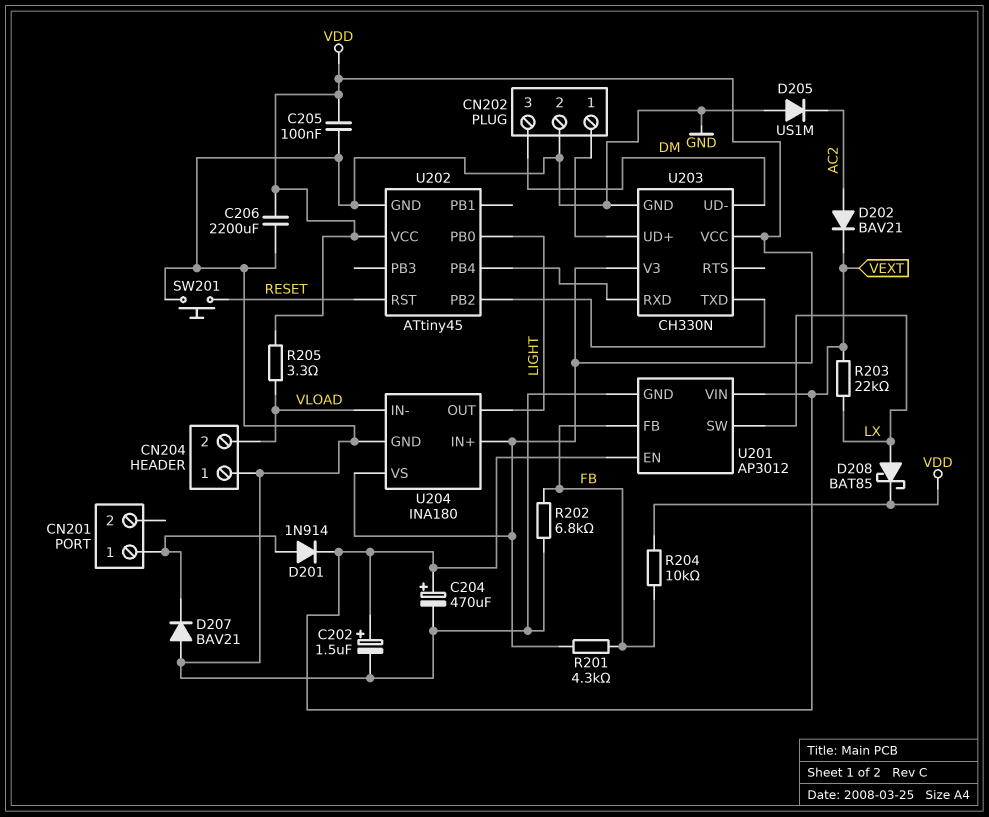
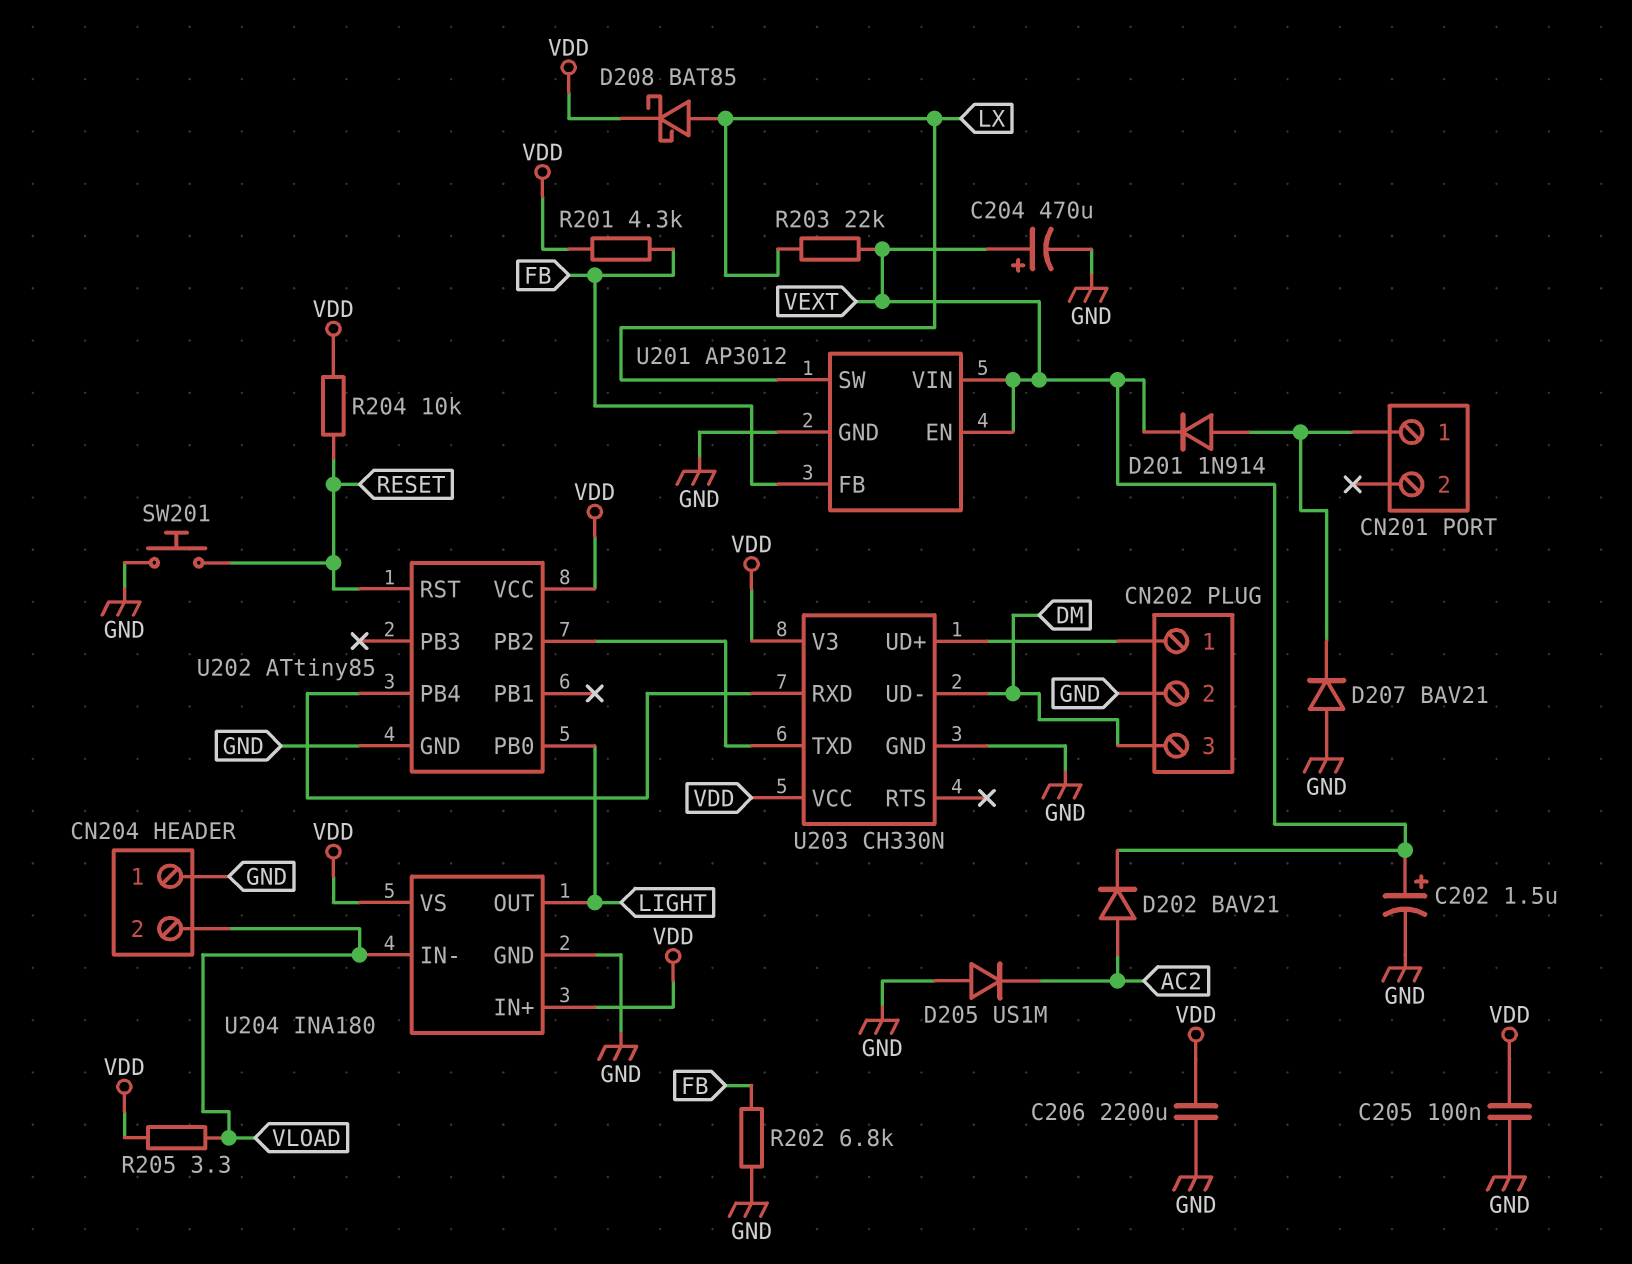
R204: 10k (FB, VDD) -> 10k (RESET, VDD)
U202: ATtiny45 -> ATtiny85

